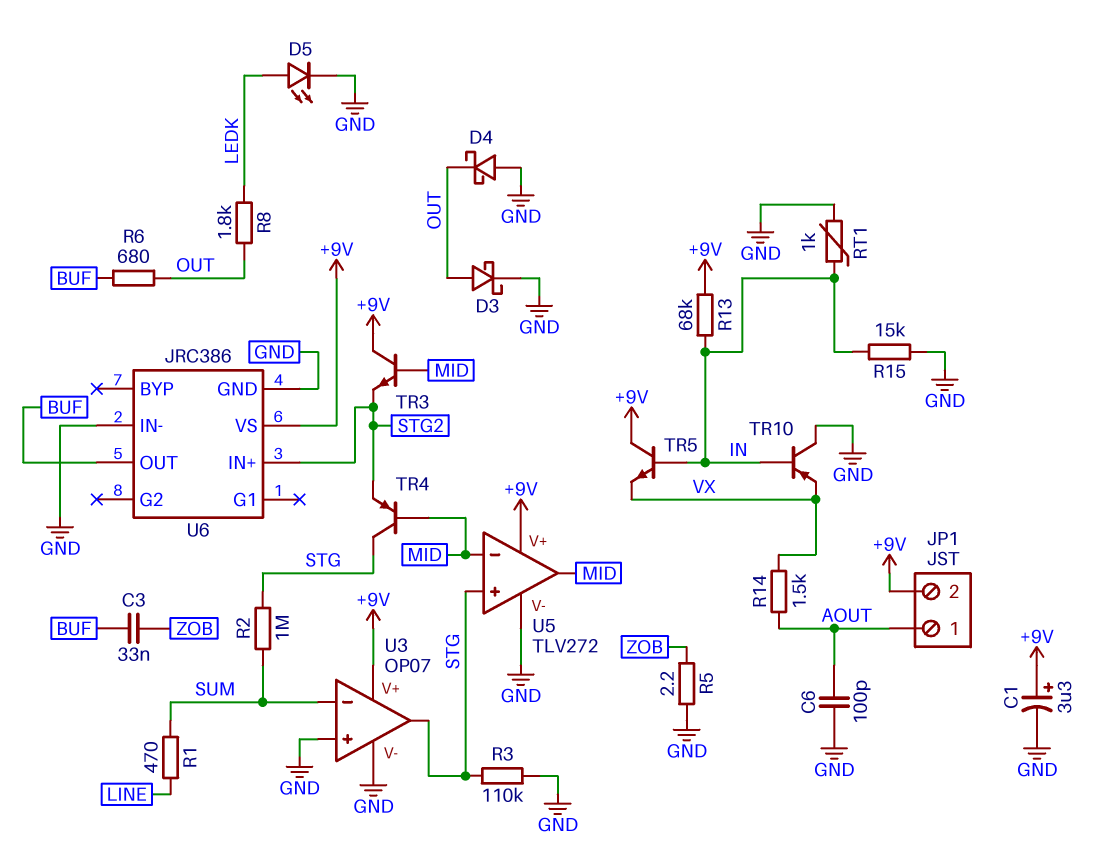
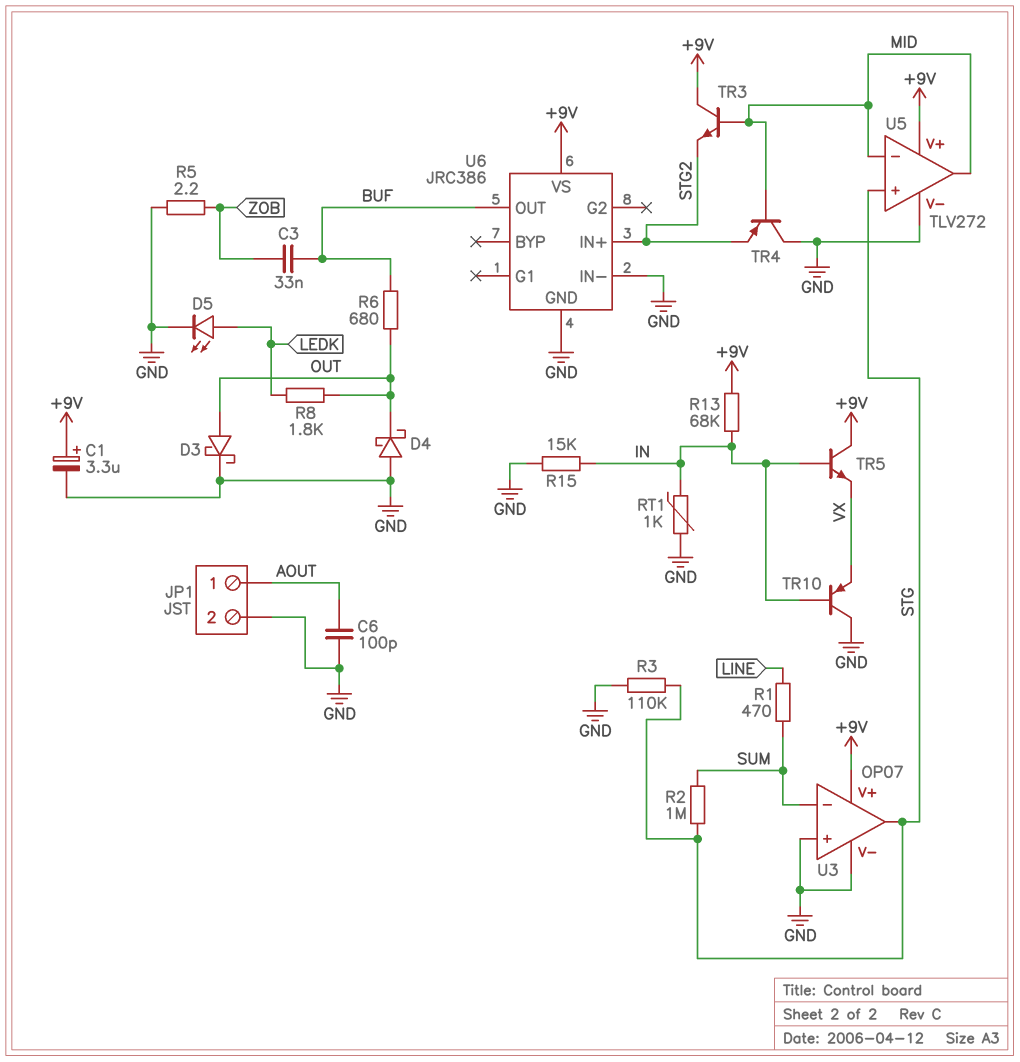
JP1 pin 2: +9V -> GND
R14: 1.5k (AOUT, VX) -> none
TR4: PNP (B MID, C STG, E STG2) -> PNP (B MID, C GND, E STG2)

